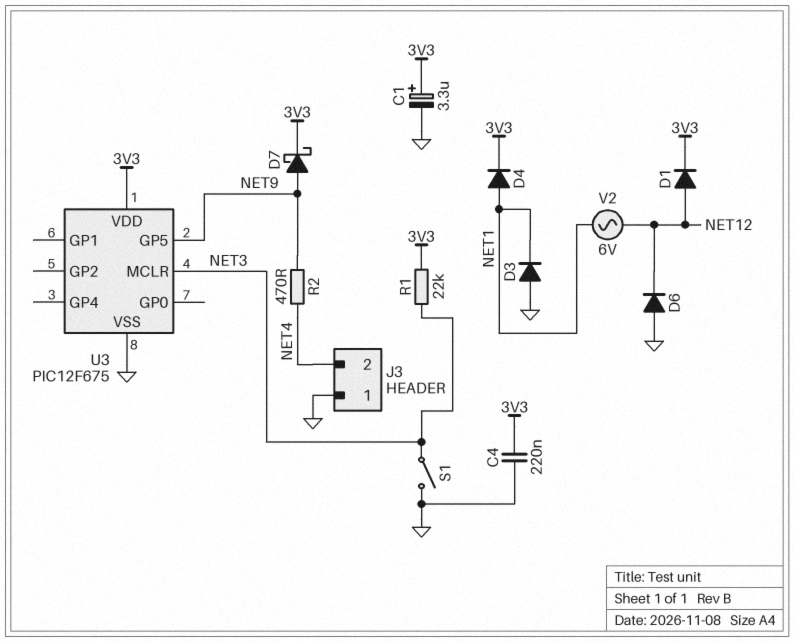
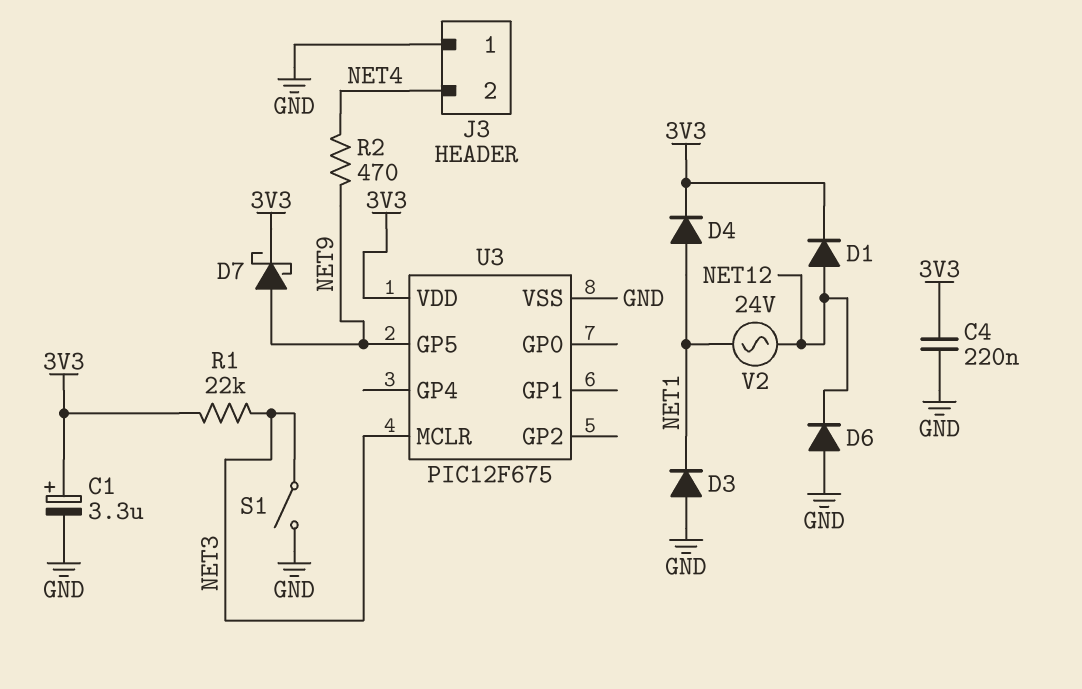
V2: AC 6V (NET1, NET12) -> AC 24V (NET1, NET12)

